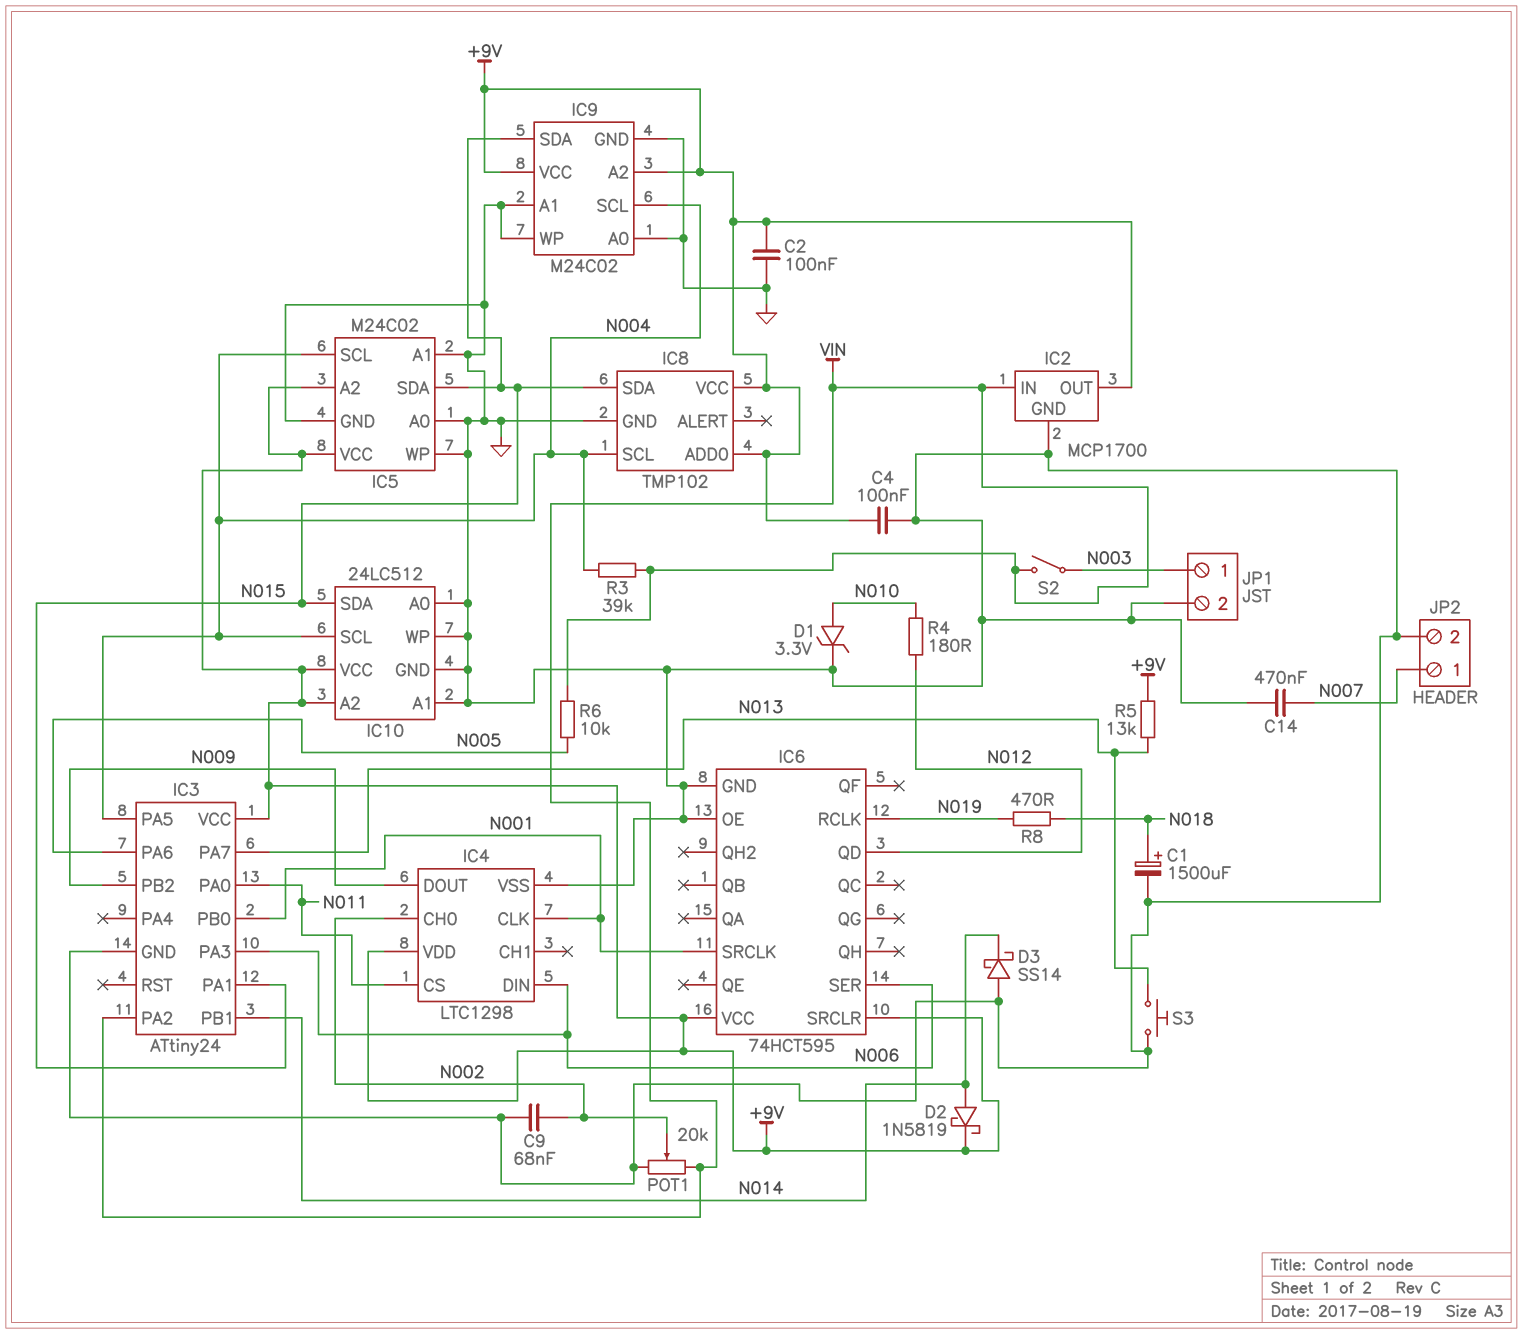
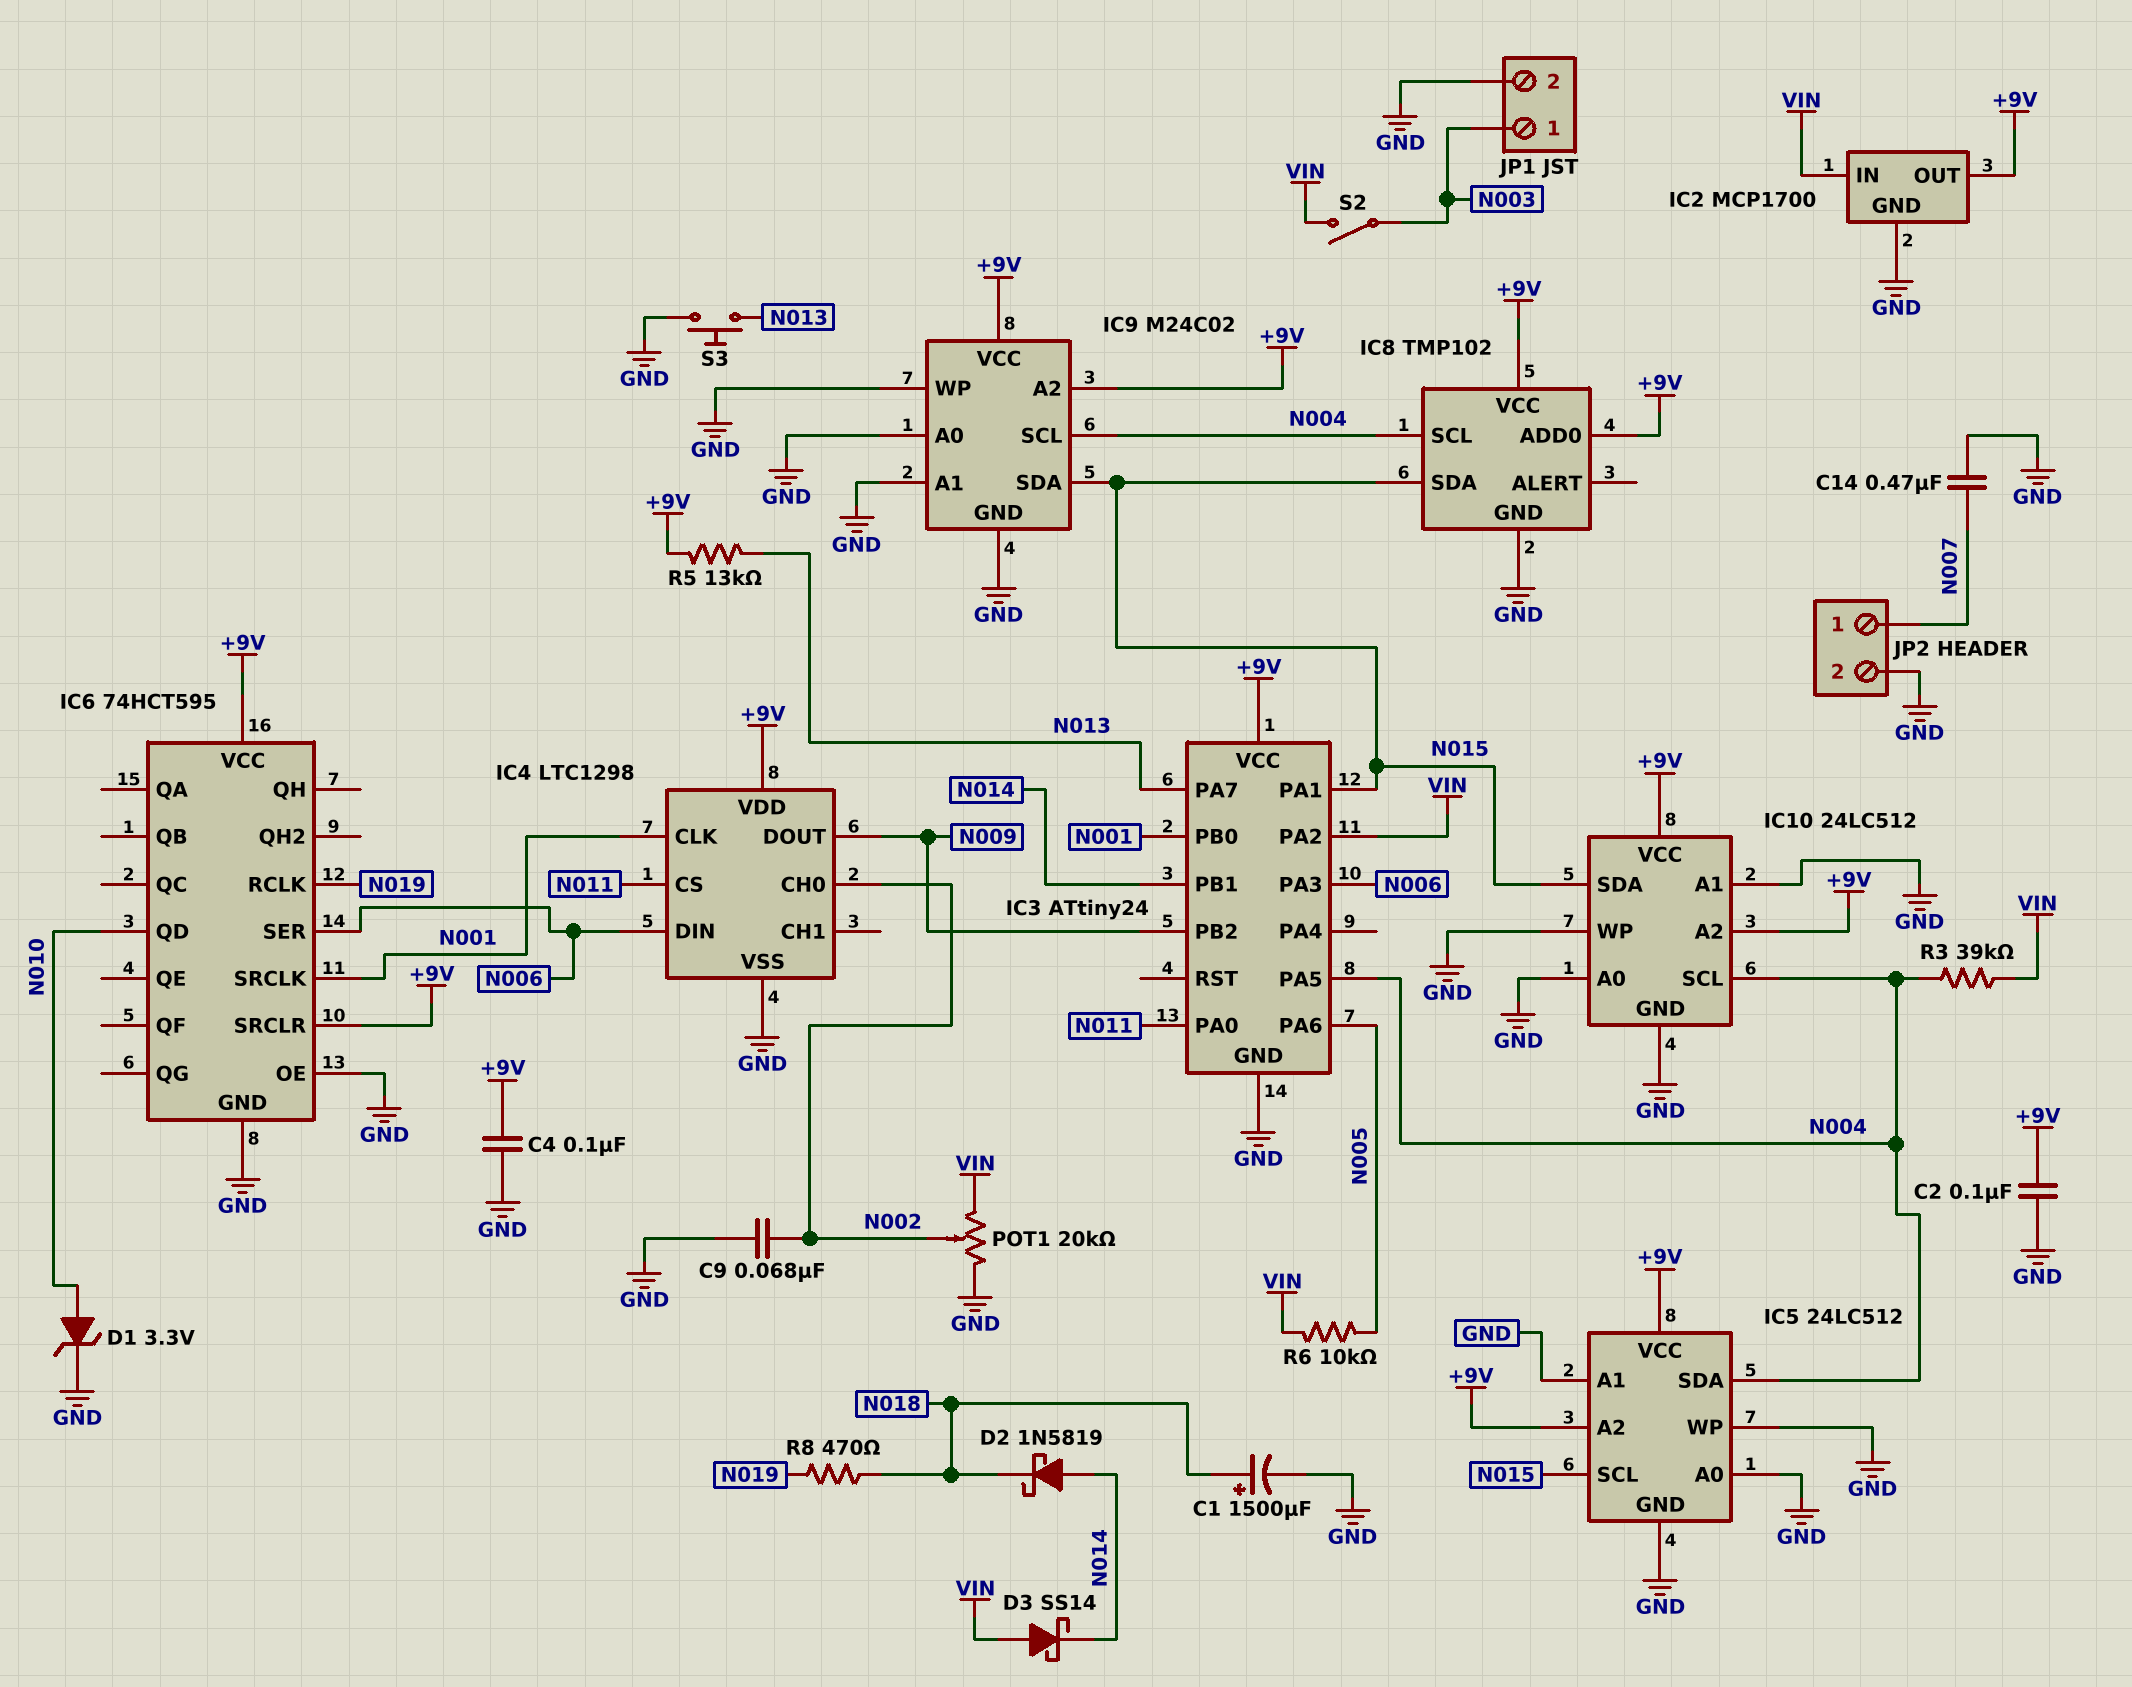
D2: schottky 1N5819 (A N014, K +9V) -> schottky 1N5819 (A N014, K N018)
D3: schottky SS14 (A GND, K N014) -> schottky SS14 (A VIN, K N014)
IC5: M24C02 -> 24LC512
IC5 pin SCL: N004 -> N015
IC5 pin SDA: N015 -> N004
IC6 pin QD: N012 -> N010
R4: 180 (N010, N012) -> none

